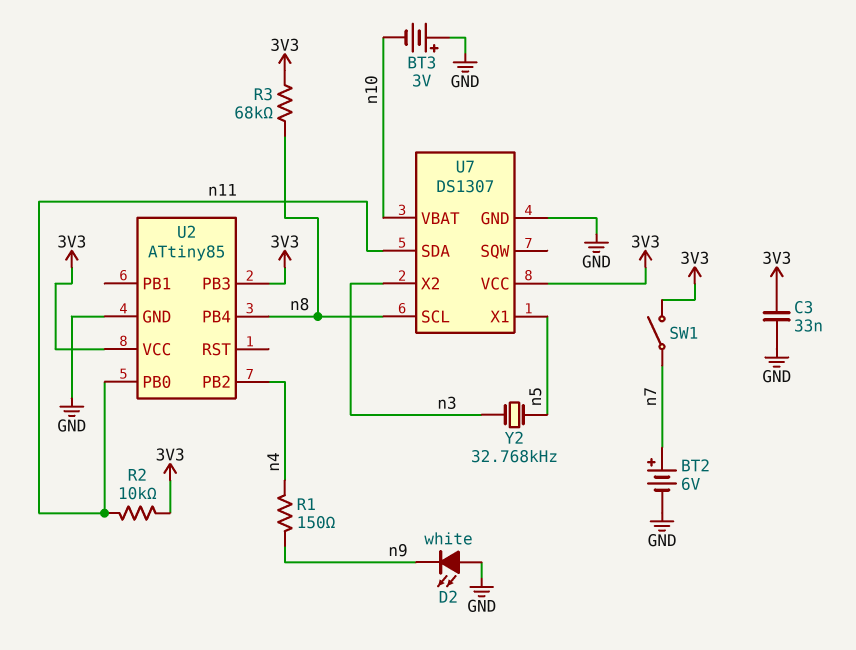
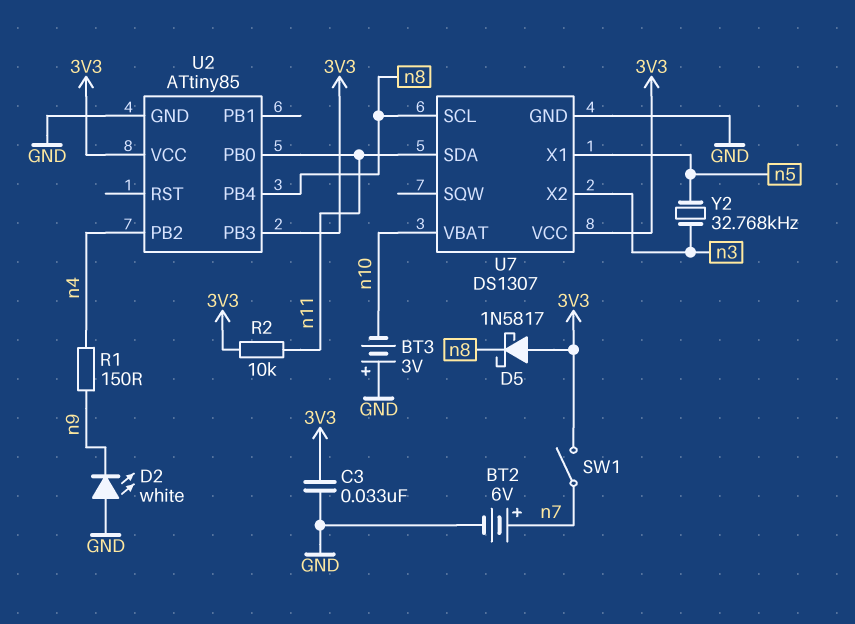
D5: none -> schottky 1N5817 (A 3V3, K n8)
R3: 68k (3V3, n8) -> none

